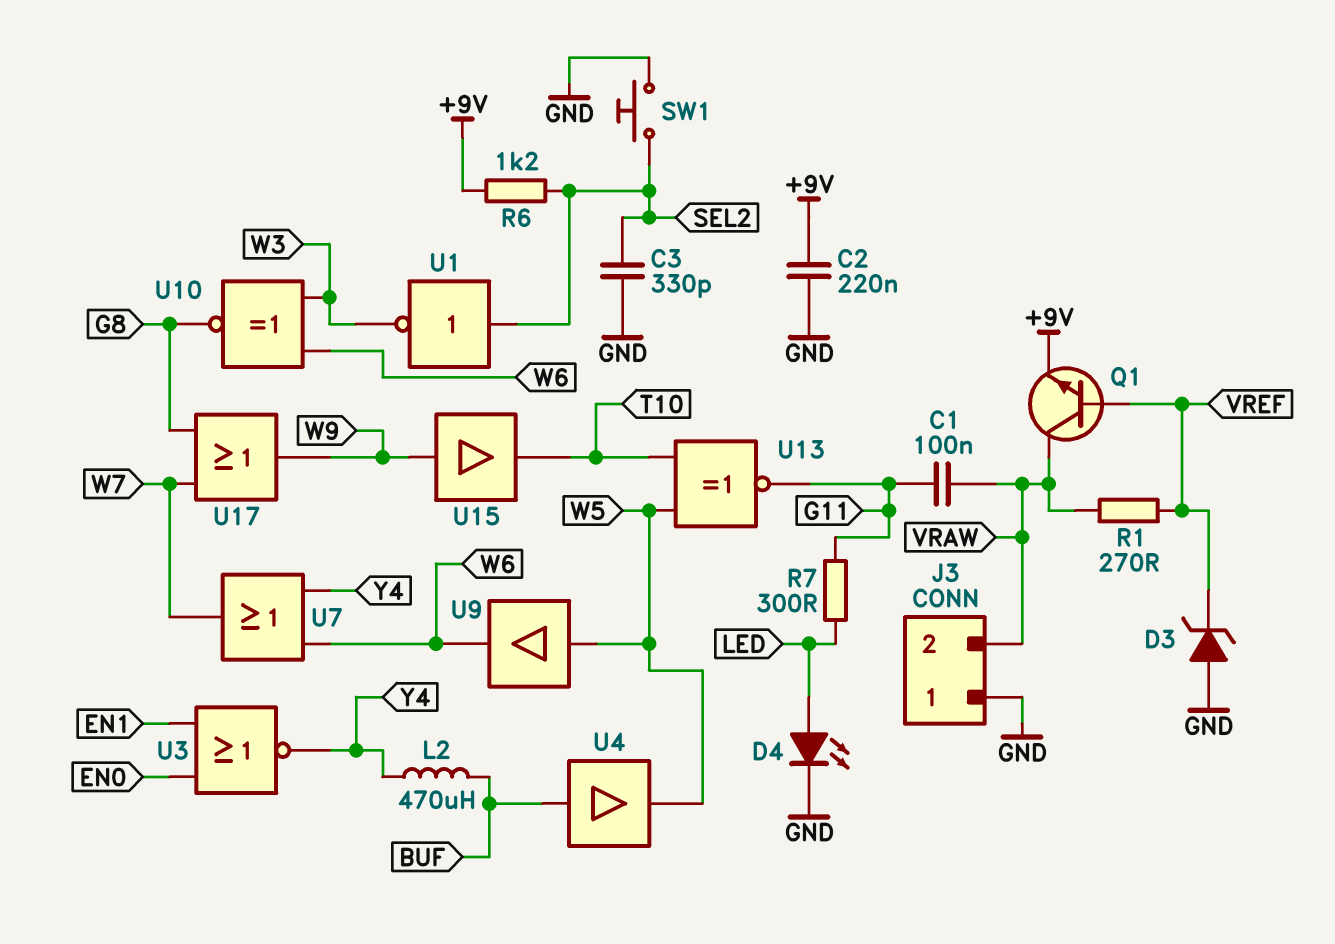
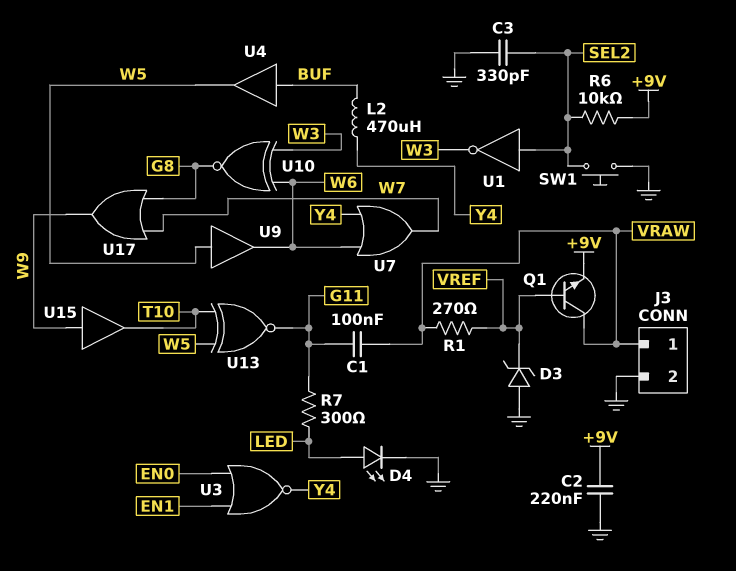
J3 pin 1: GND -> VRAW
J3 pin 2: VRAW -> GND
R6: 1.2k (+9V, SEL2) -> 10k (+9V, SEL2)

